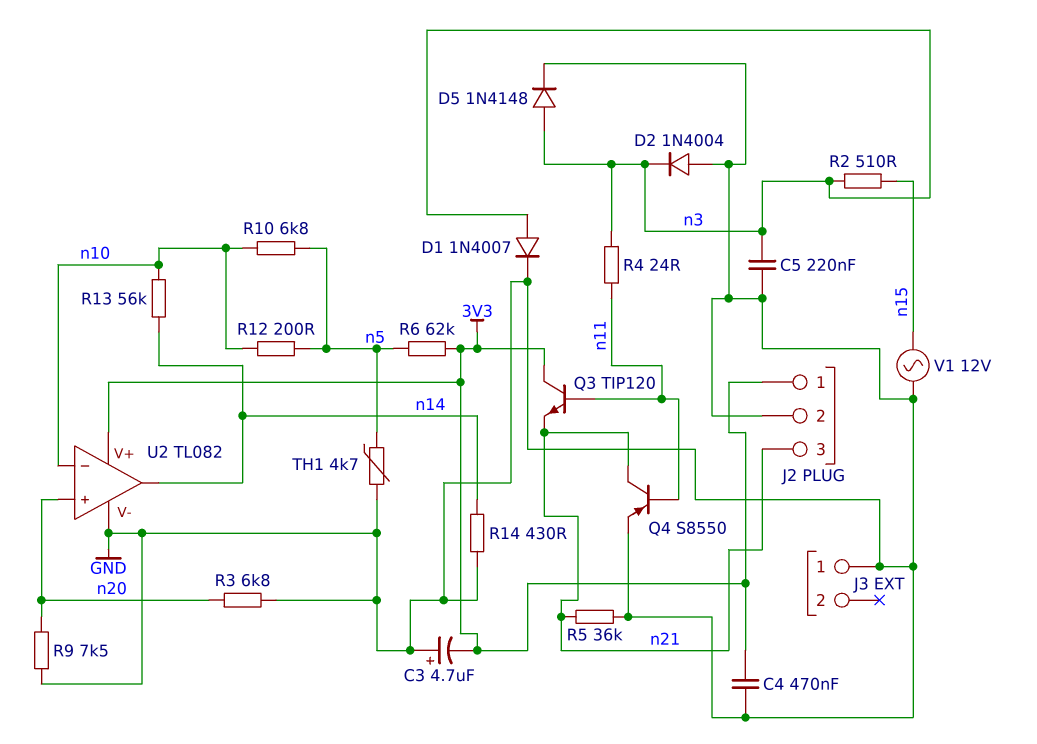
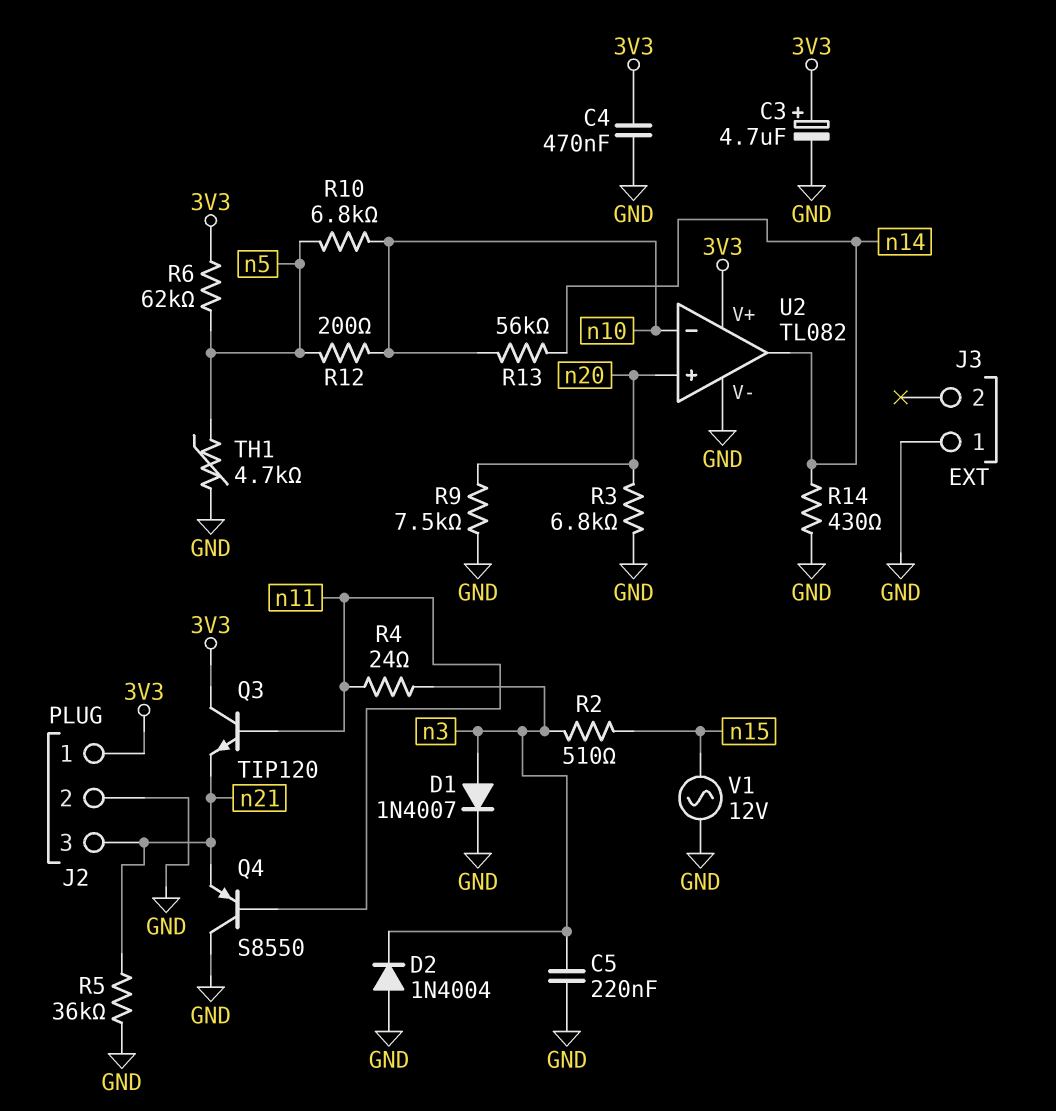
C3: 4.7uF (plus GND, minus 3V3) -> 4.7uF (plus 3V3, minus GND)
D5: diode 1N4148 (A n3, K GND) -> none
Q4: PNP S8550 (B n11, C n21, E GND) -> PNP S8550 (B n11, C GND, E n21)

